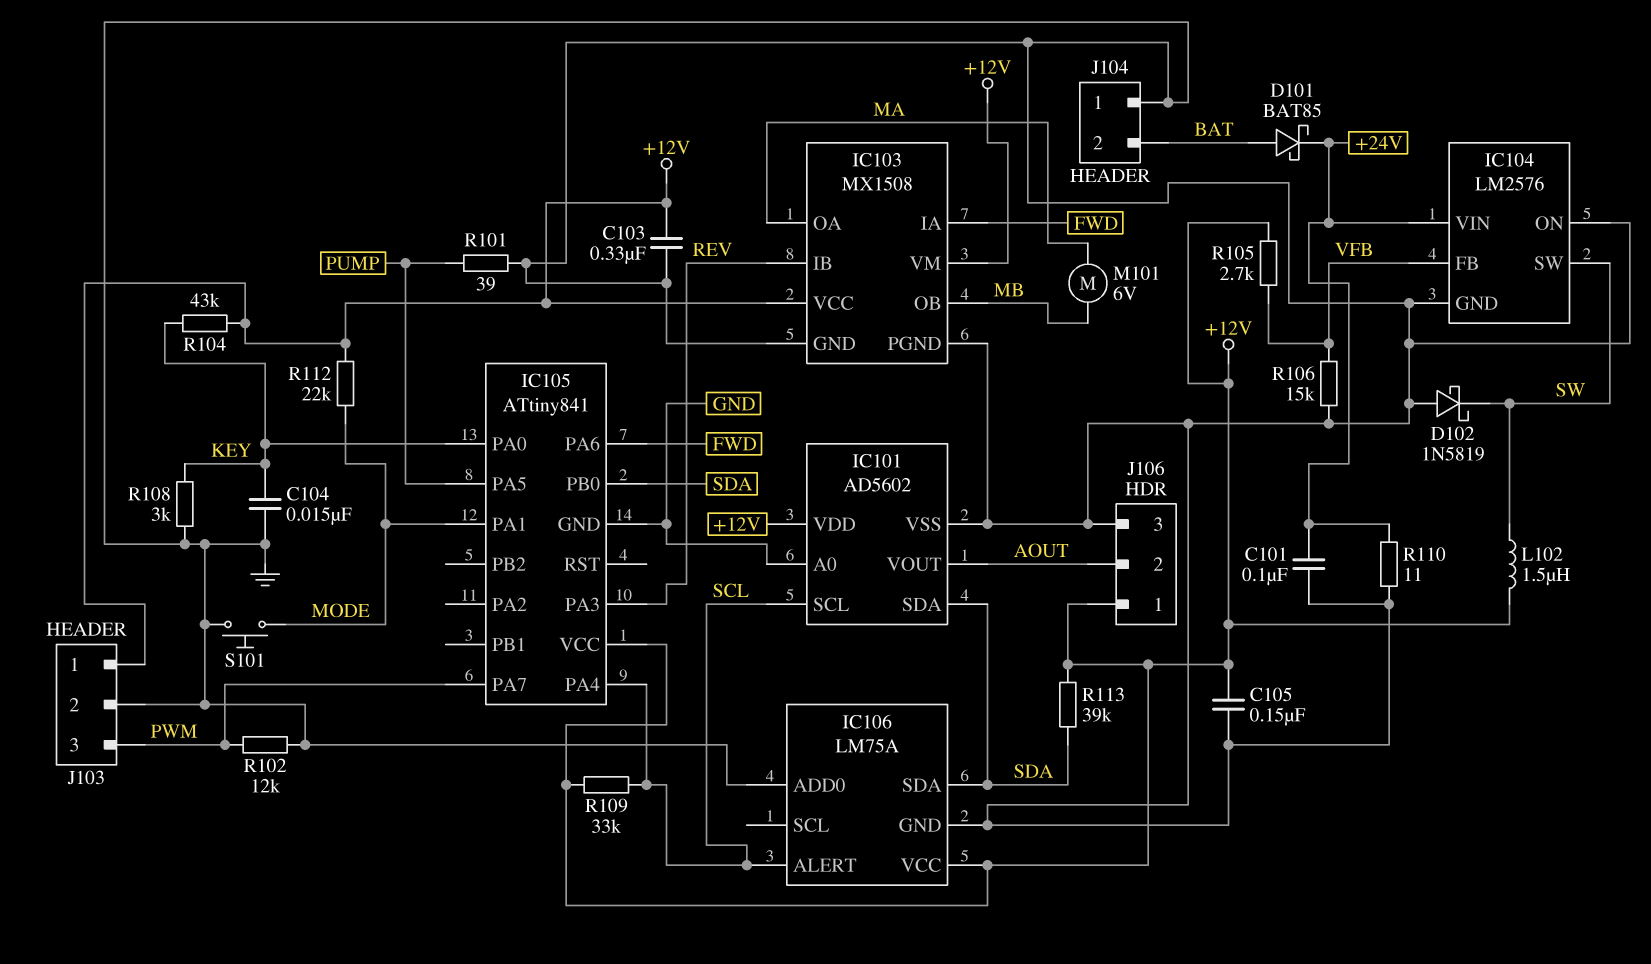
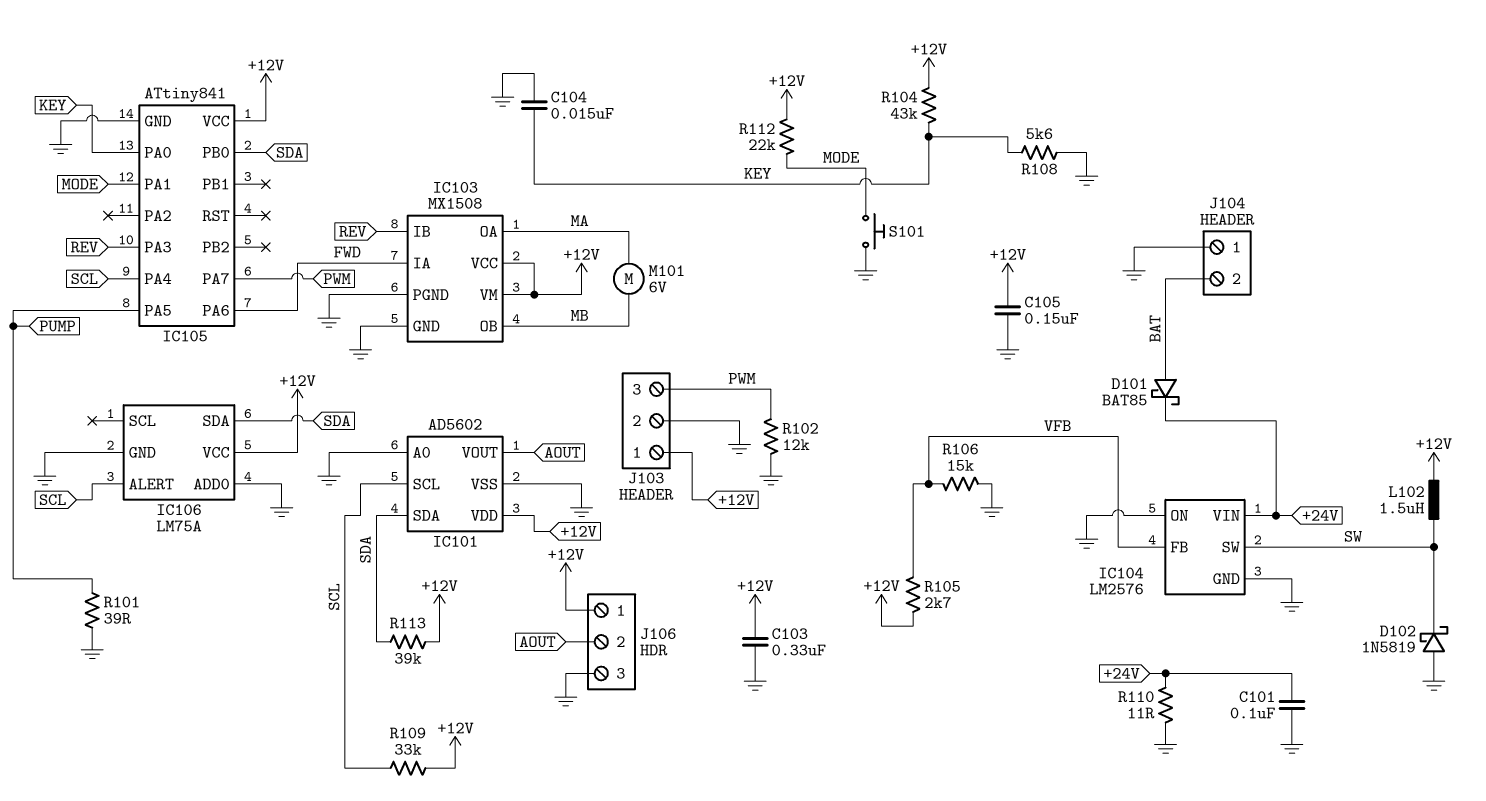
R108: 3k (GND, KEY) -> 5.6k (GND, KEY)

